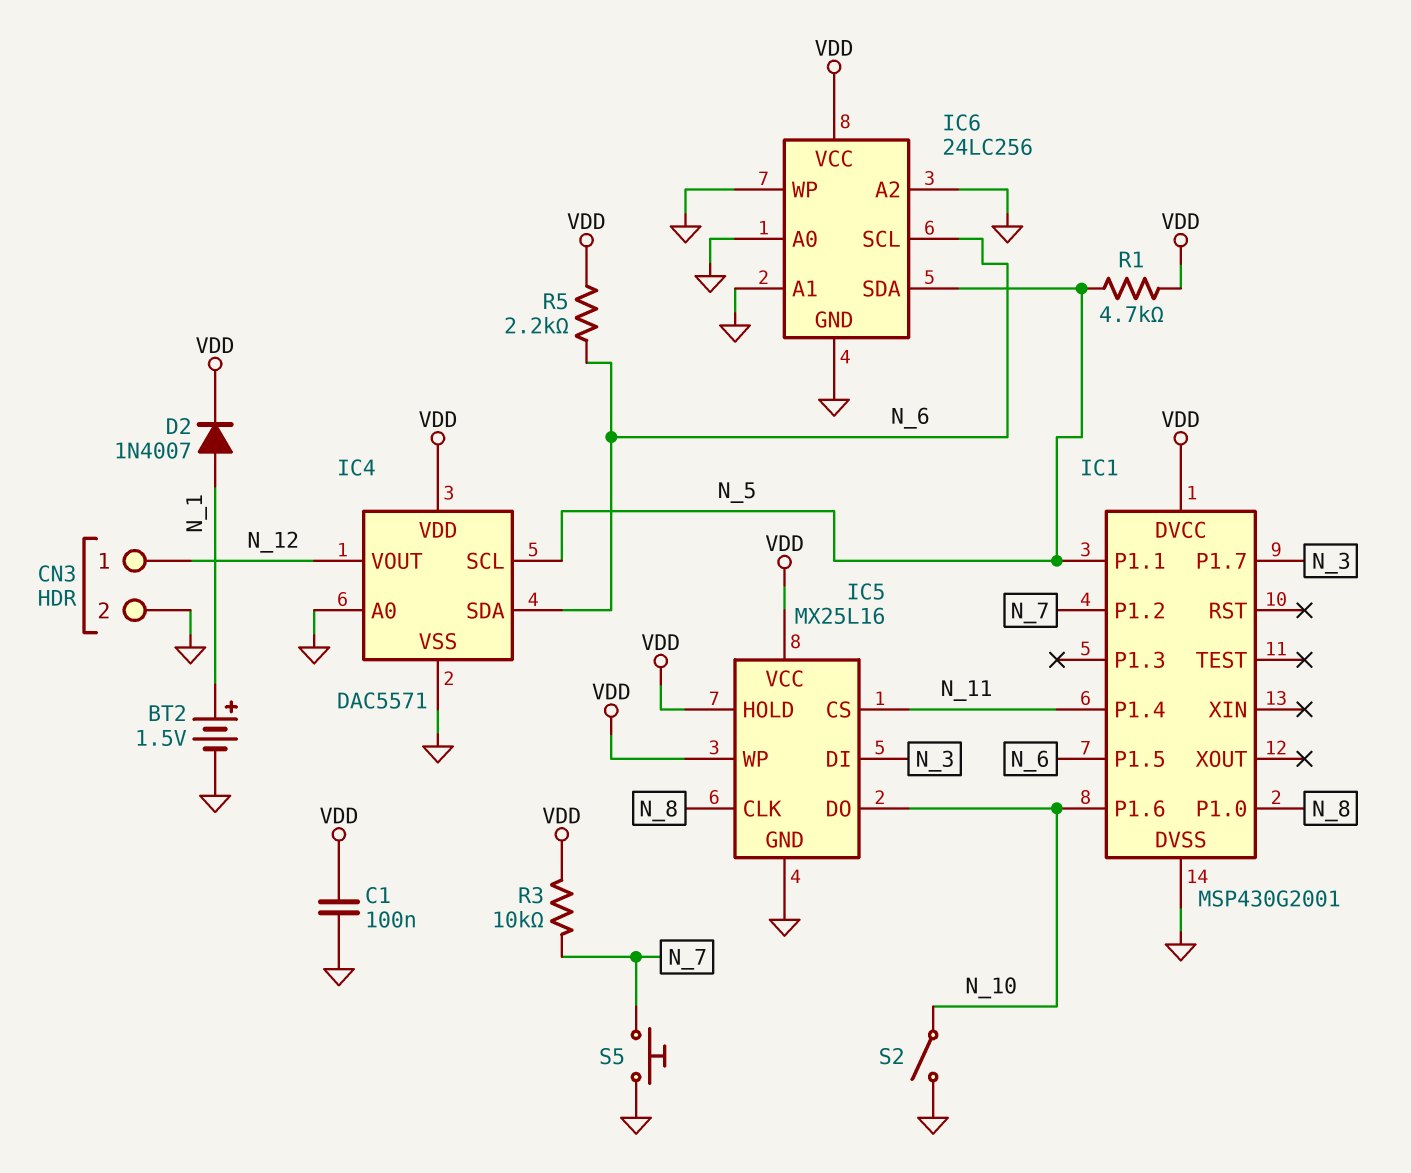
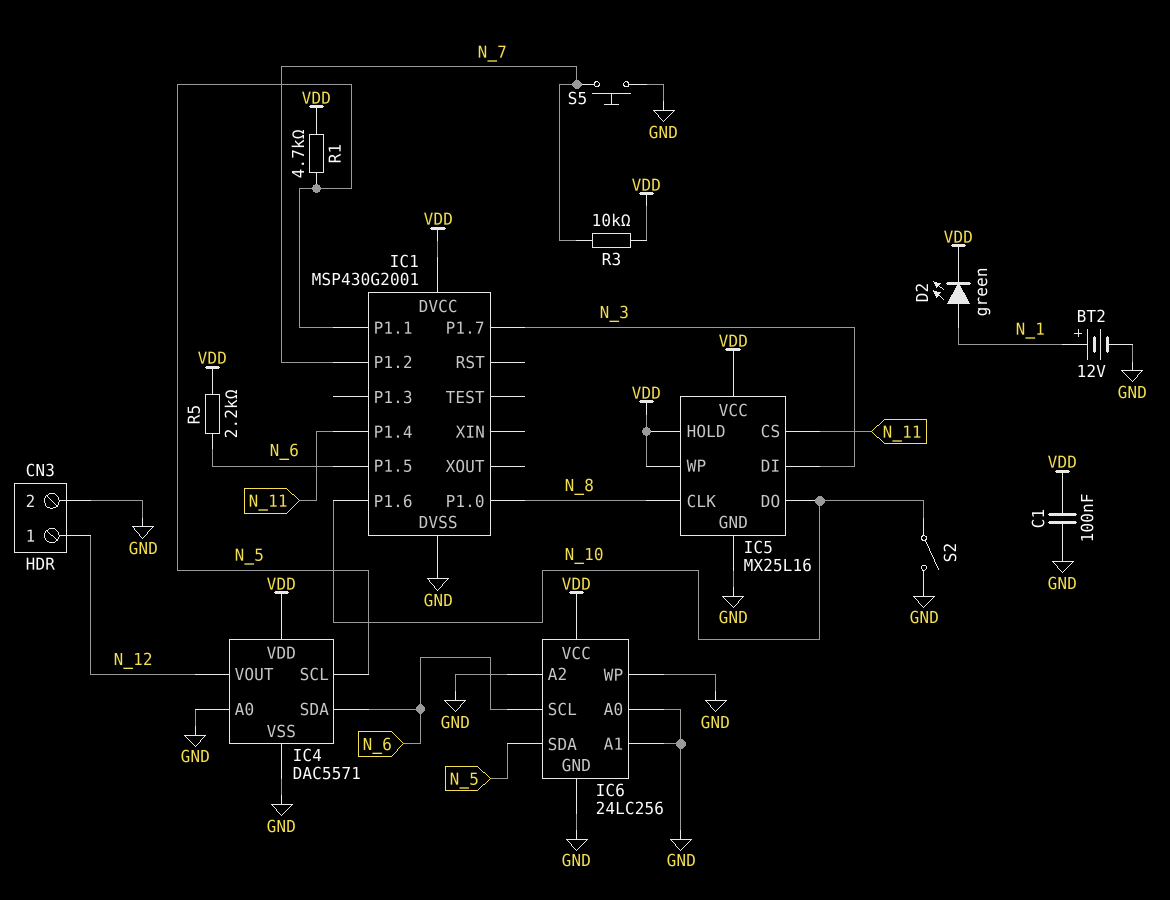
BT2: 1.5V (plus N_1, minus GND) -> 12V (plus N_1, minus GND)
D2: diode 1N4007 (A N_1, K VDD) -> LED green (A N_1, K VDD)

